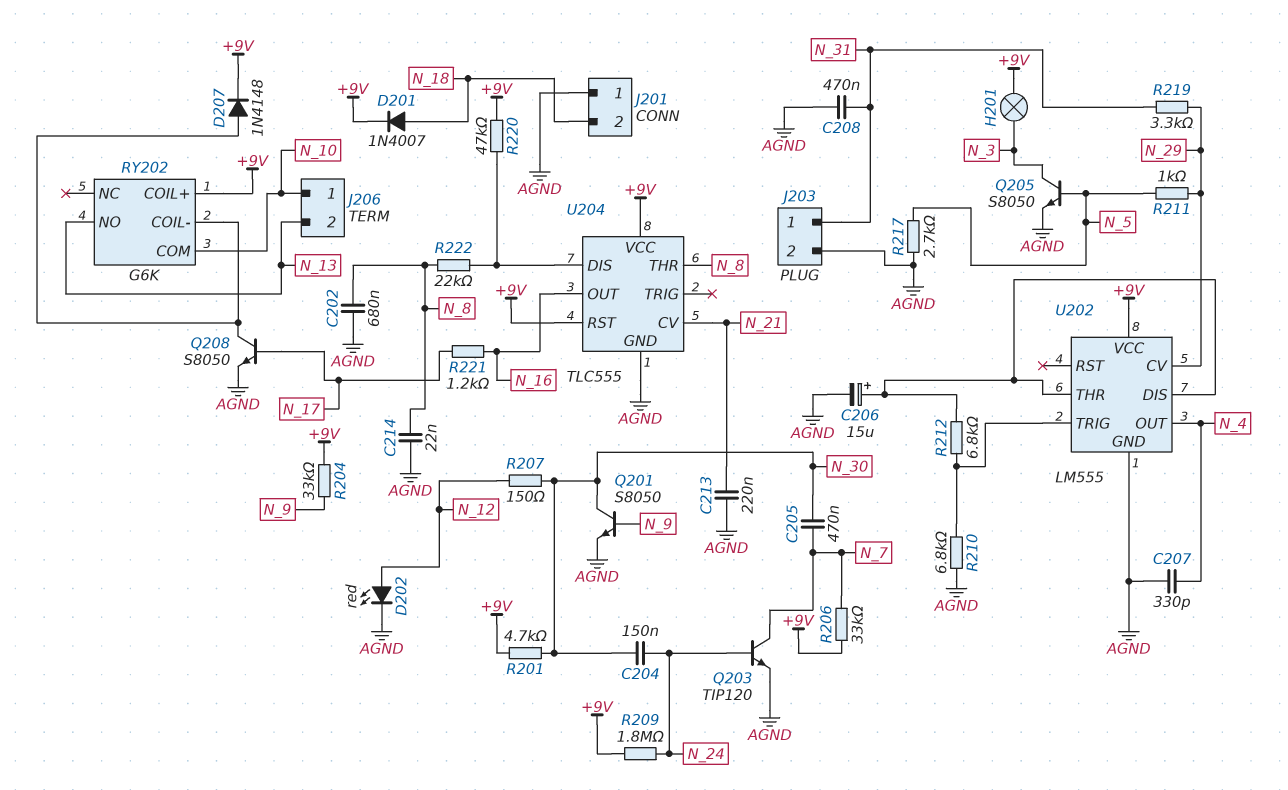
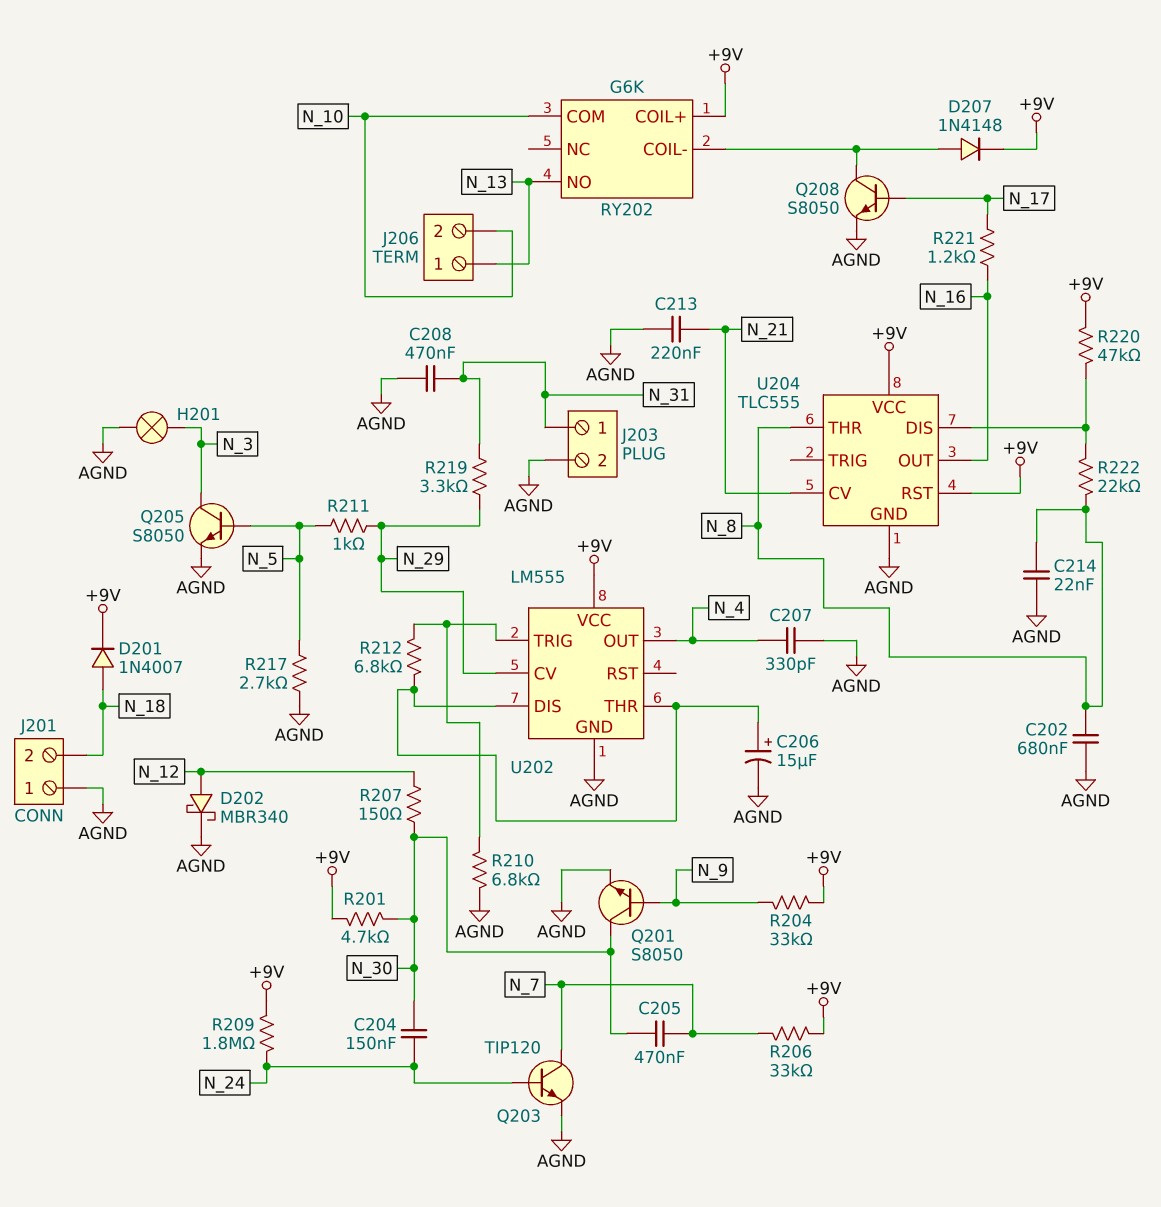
D202: LED red (A N_12, K AGND) -> schottky MBR340 (A N_12, K AGND)
H201: lamp (+9V, N_3) -> lamp (AGND, N_3)
J206 pin 1: N_10 -> N_13
J206 pin 2: N_13 -> N_10

